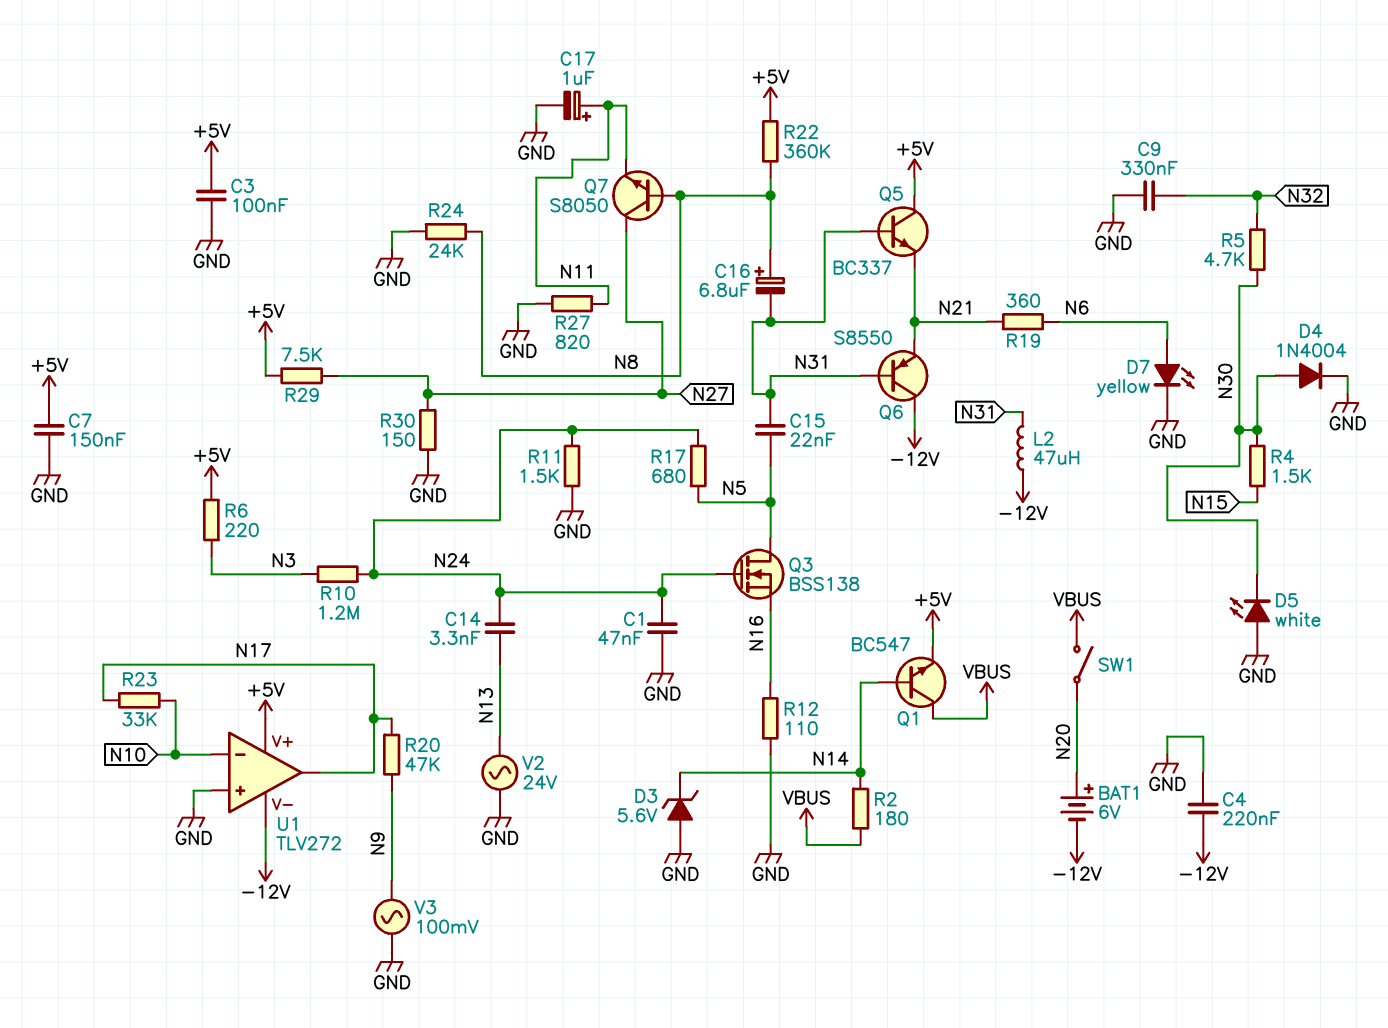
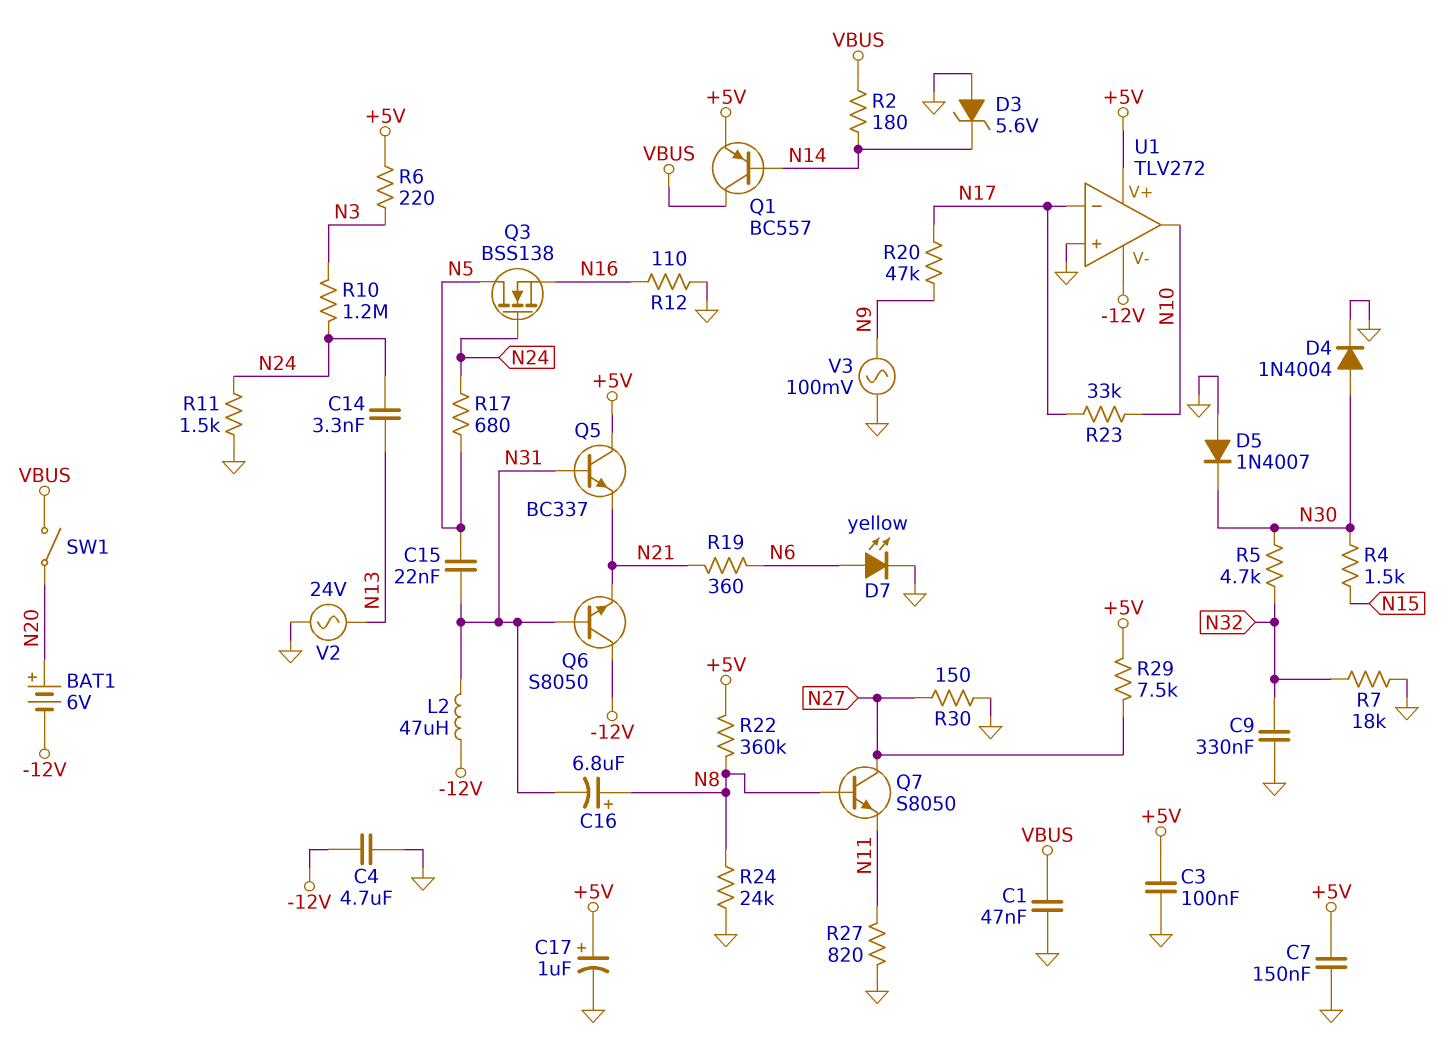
C1: 47nF (GND, N24) -> 47nF (GND, VBUS)
C4: 220nF (-12V, GND) -> 4.7uF (-12V, GND)
C17: 1uF (plus N11, minus GND) -> 1uF (plus +5V, minus GND)
D5: LED white (A GND, K N30) -> diode 1N4007 (A GND, K N30)
Q1: NPN BC547 (B N14, C VBUS, E +5V) -> PNP BC557 (B N14, C VBUS, E +5V)
Q6: PNP S8550 (B N31, C -12V, E N21) -> NPN S8050 (B N31, C -12V, E N21)
R7: none -> 18k (GND, N32)
U1 pin in-: N10 -> N17
U1 pin out: N17 -> N10

